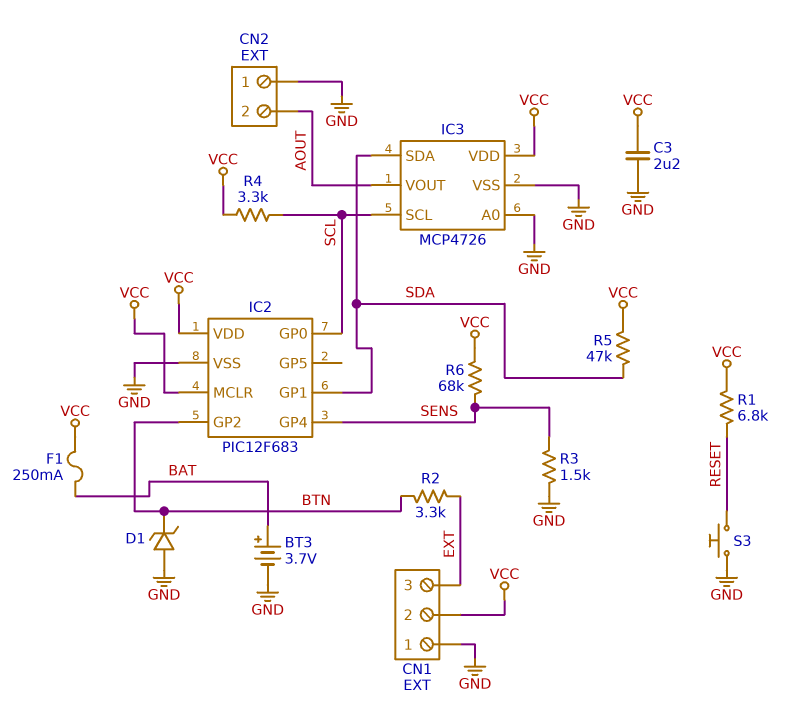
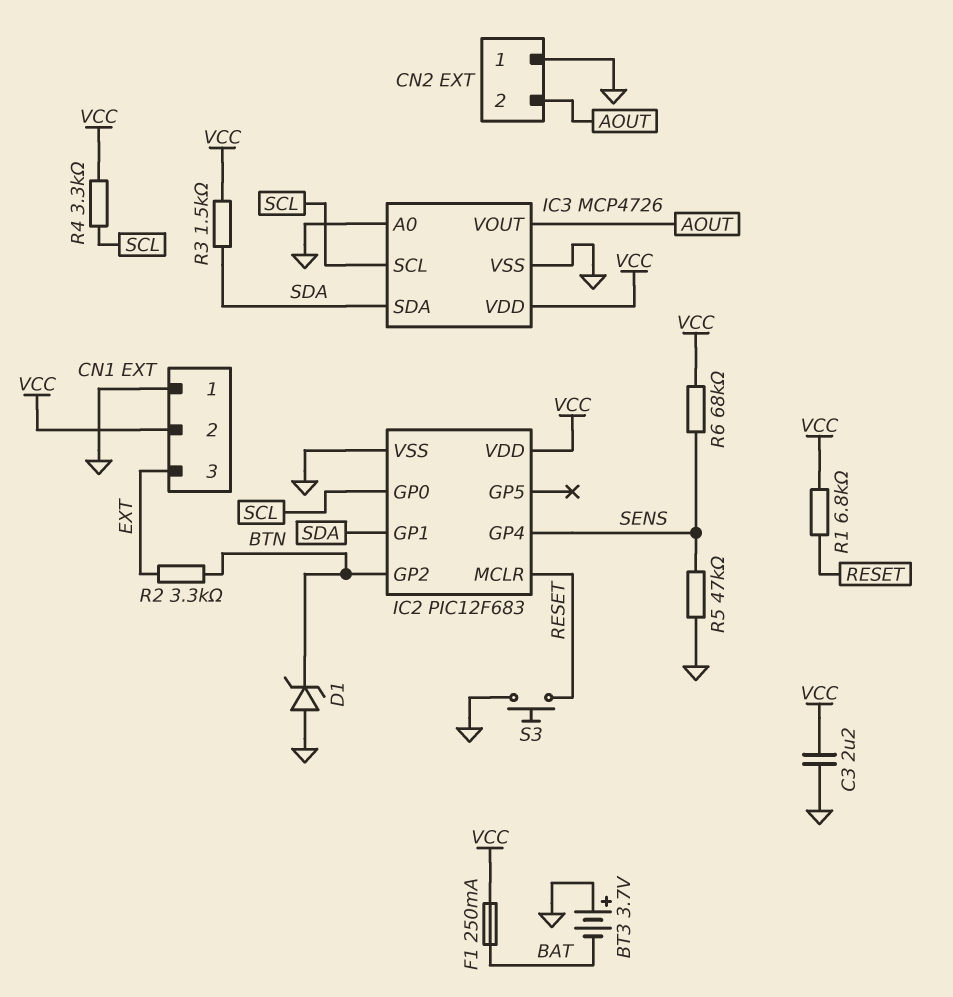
BT3: 3.7V (plus BAT, minus GND) -> 3.7V (plus GND, minus BAT)
IC2 pin MCLR: VCC -> RESET
R3: 1.5k (GND, SENS) -> 1.5k (SDA, VCC)
R5: 47k (SDA, VCC) -> 47k (GND, SENS)

